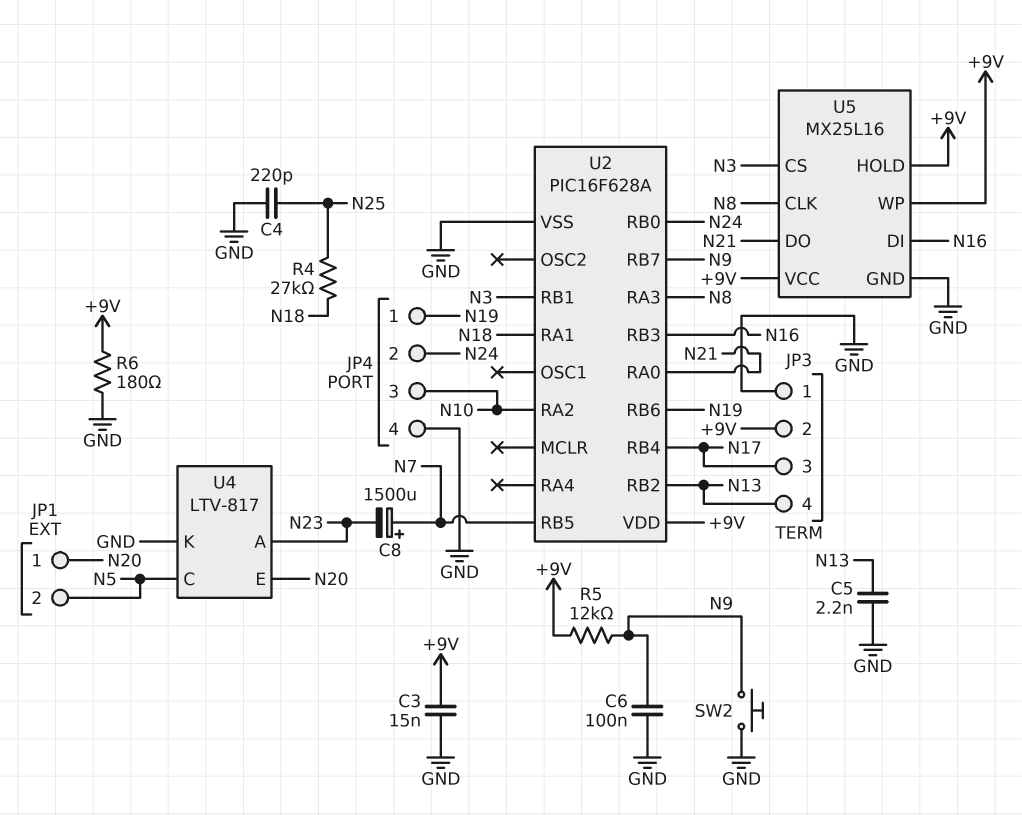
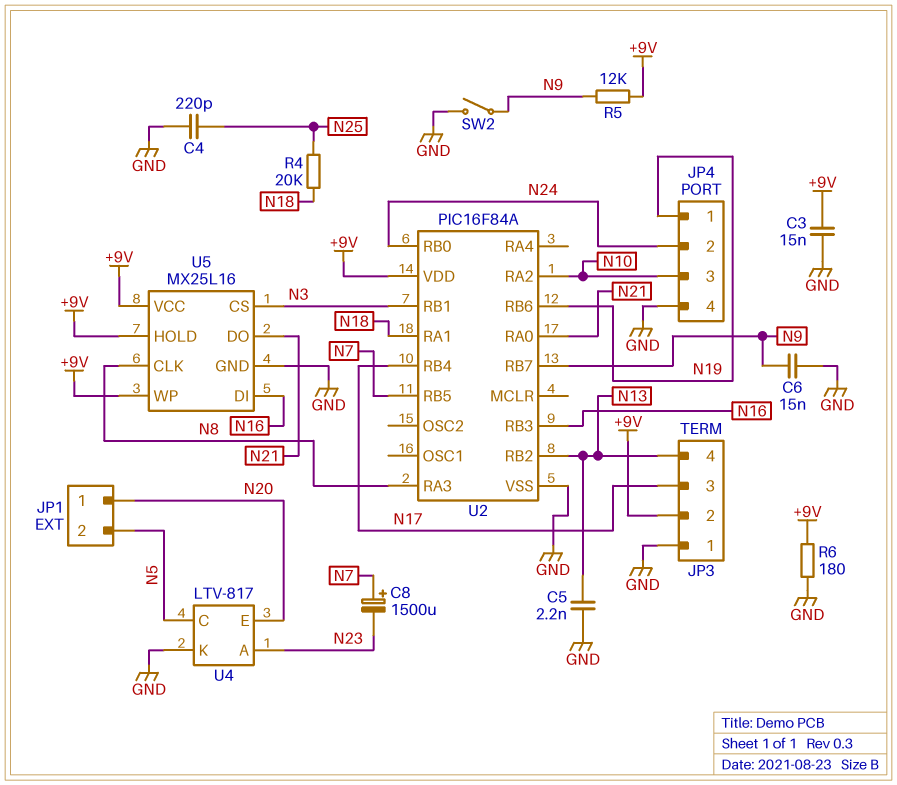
C6: 100nF (GND, N9) -> 15nF (GND, N9)
R4: 27k (N18, N25) -> 20k (N18, N25)
SW2: button (GND, N9) -> switch (GND, N9)
U2: PIC16F628A -> PIC16F84A

